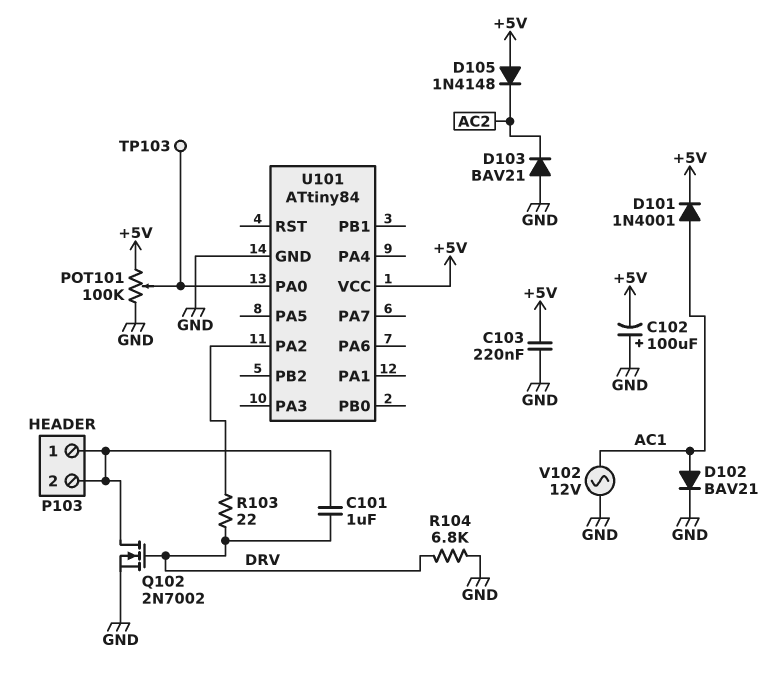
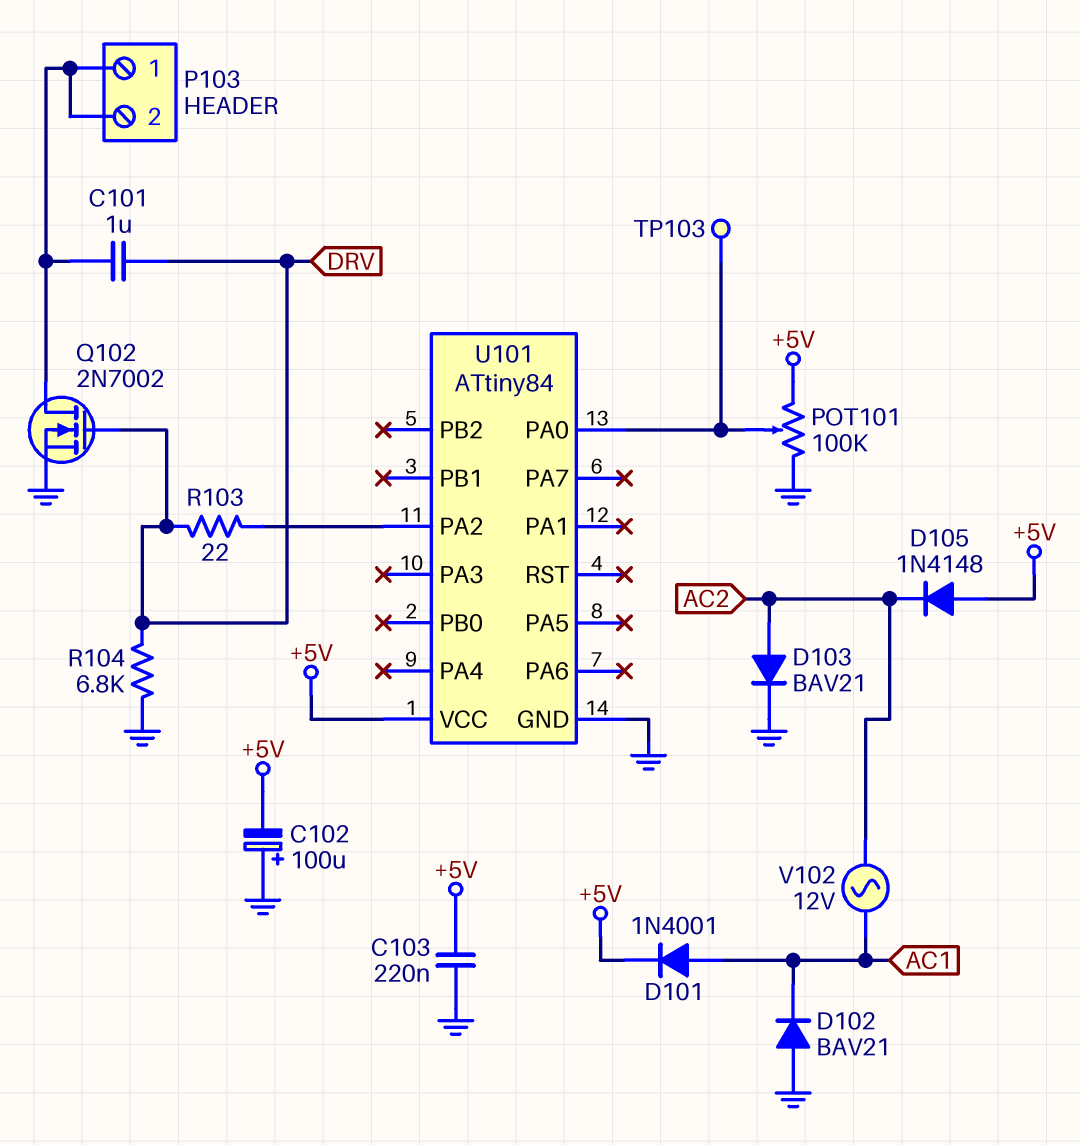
D102: diode BAV21 (A AC1, K GND) -> diode BAV21 (A GND, K AC1)
D103: diode BAV21 (A GND, K AC2) -> diode BAV21 (A AC2, K GND)
V102: AC 12V (AC1, GND) -> AC 12V (AC1, AC2)

